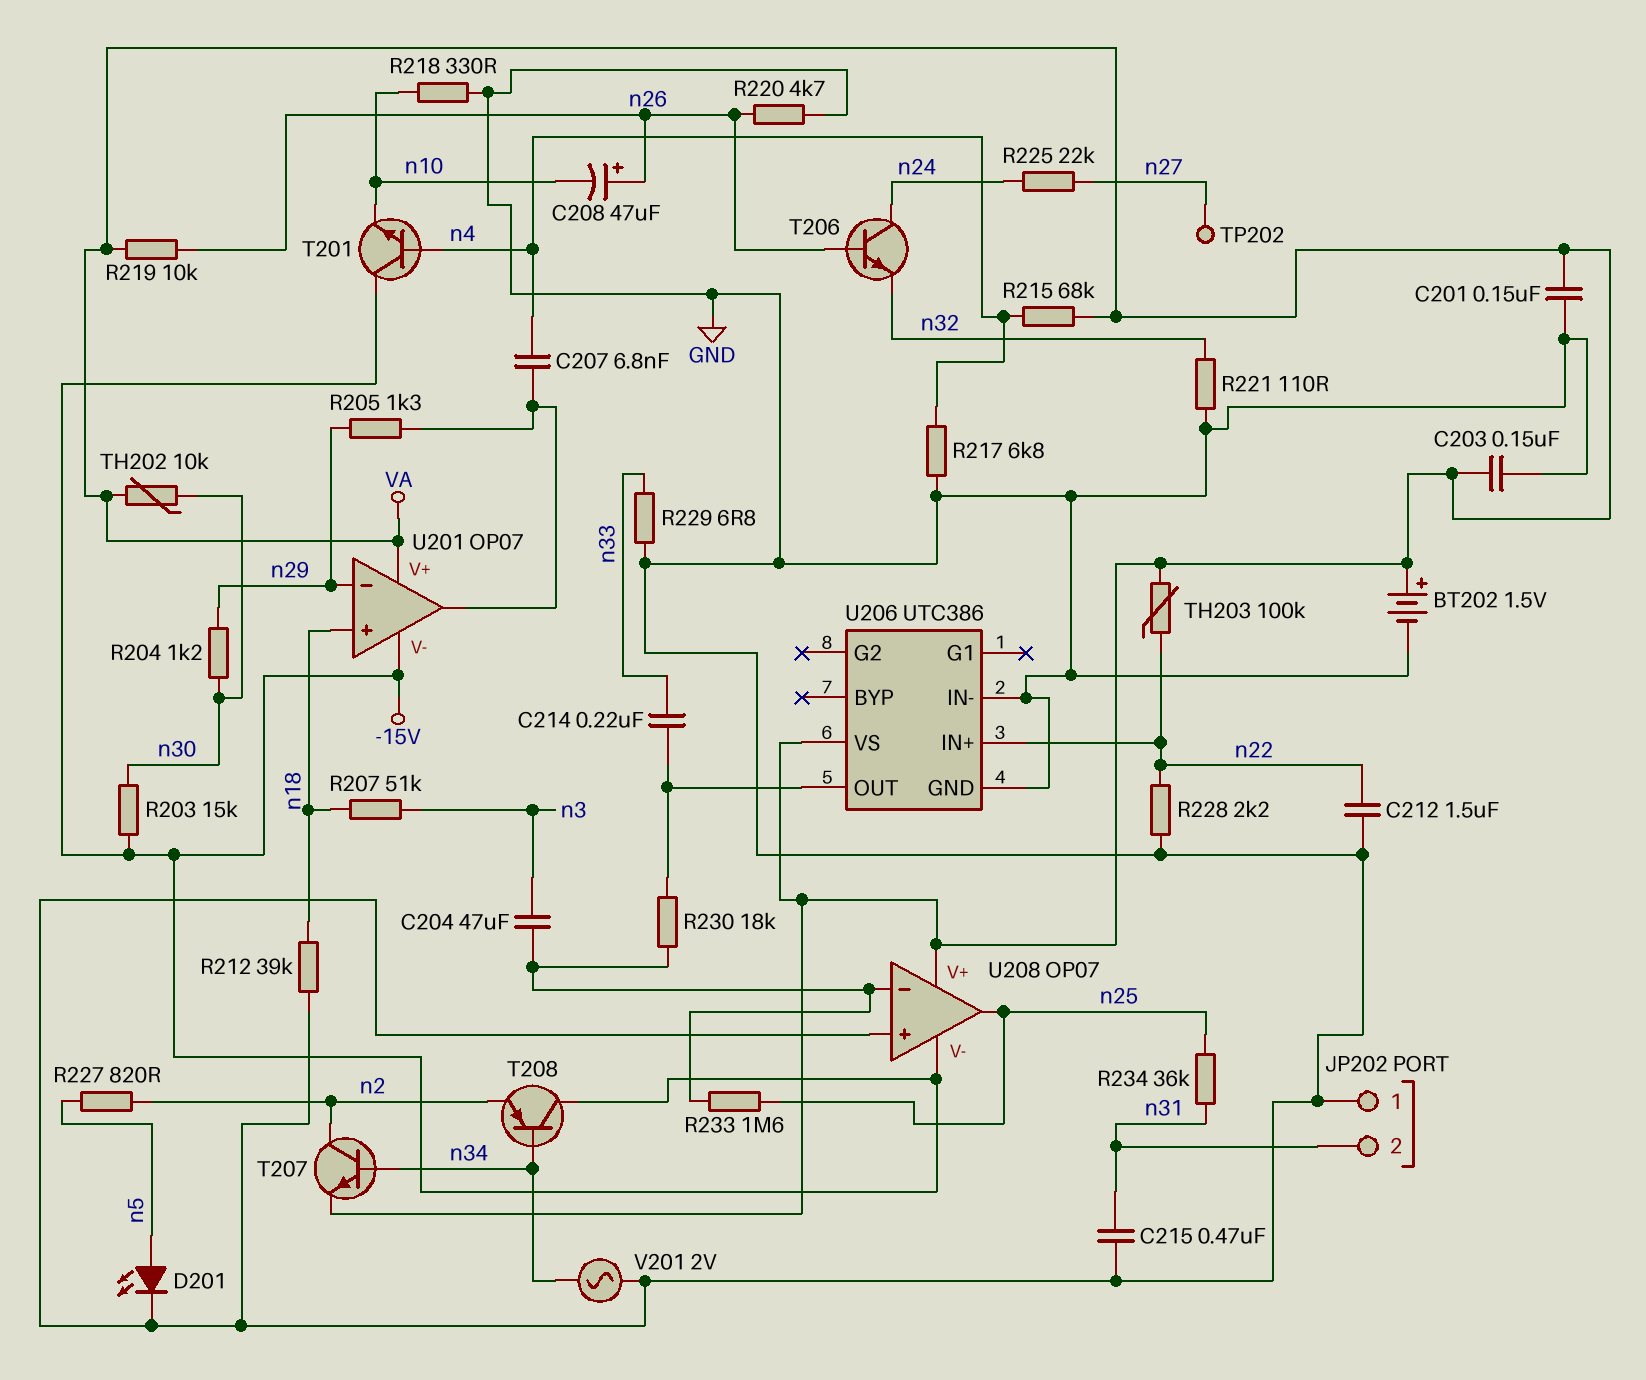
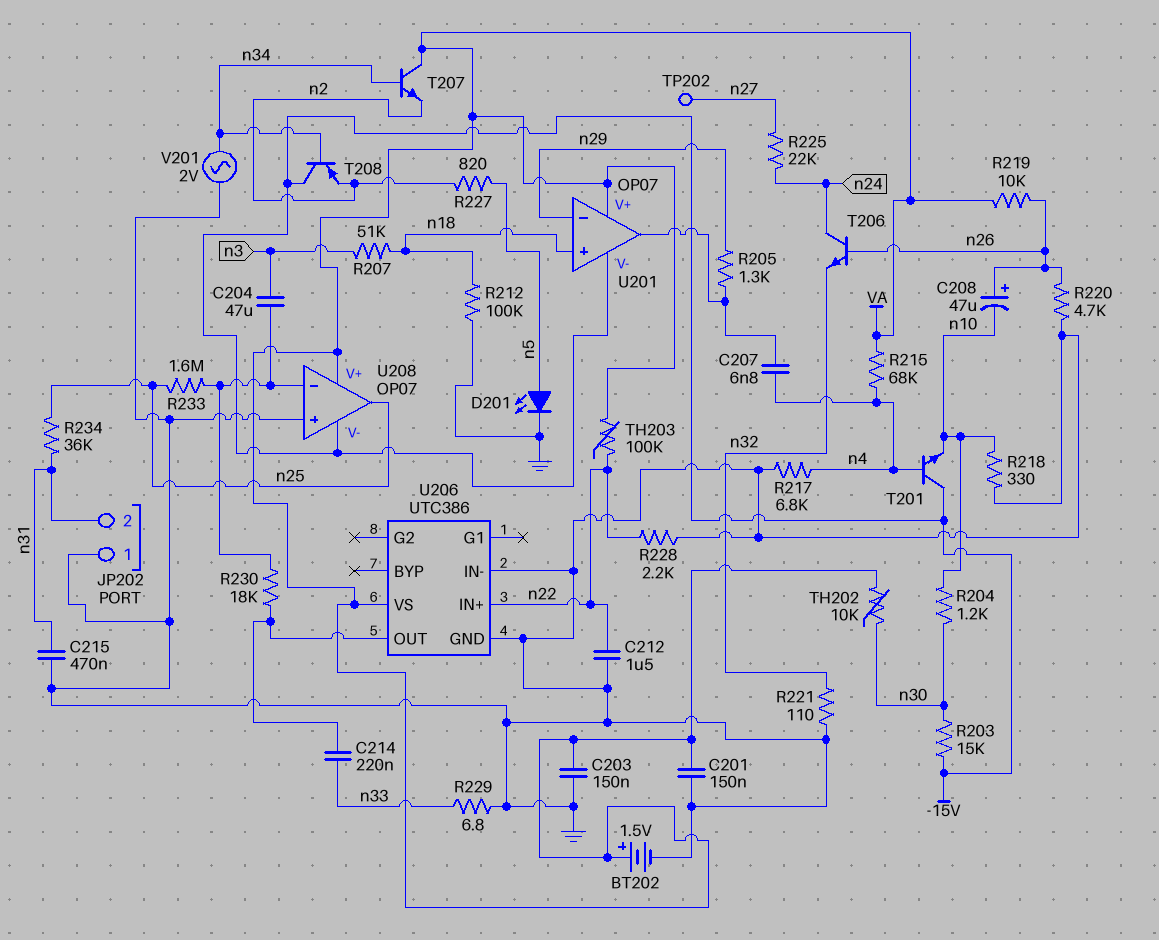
R204: 1.2k (n29, n30) -> 1.2k (n10, n30)
R212: 39k (GND, n18) -> 100k (GND, n18)
T207: NPN (B n34, C n2, E VA) -> NPN (B n34, C VA, E n2)

